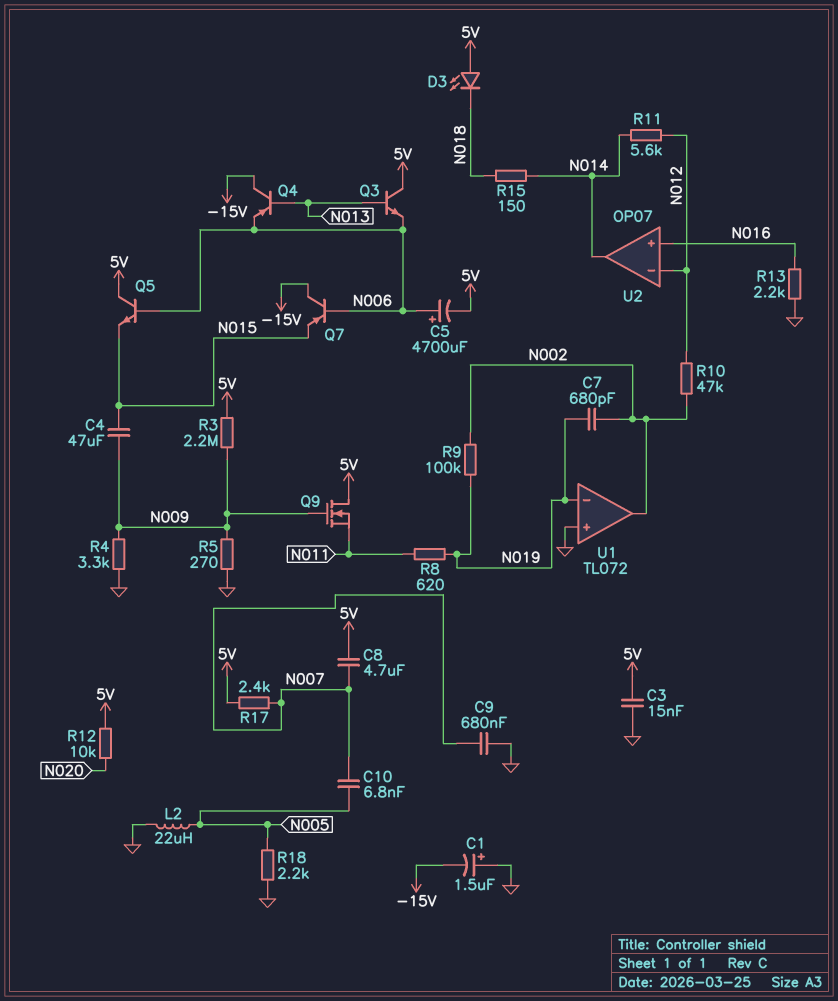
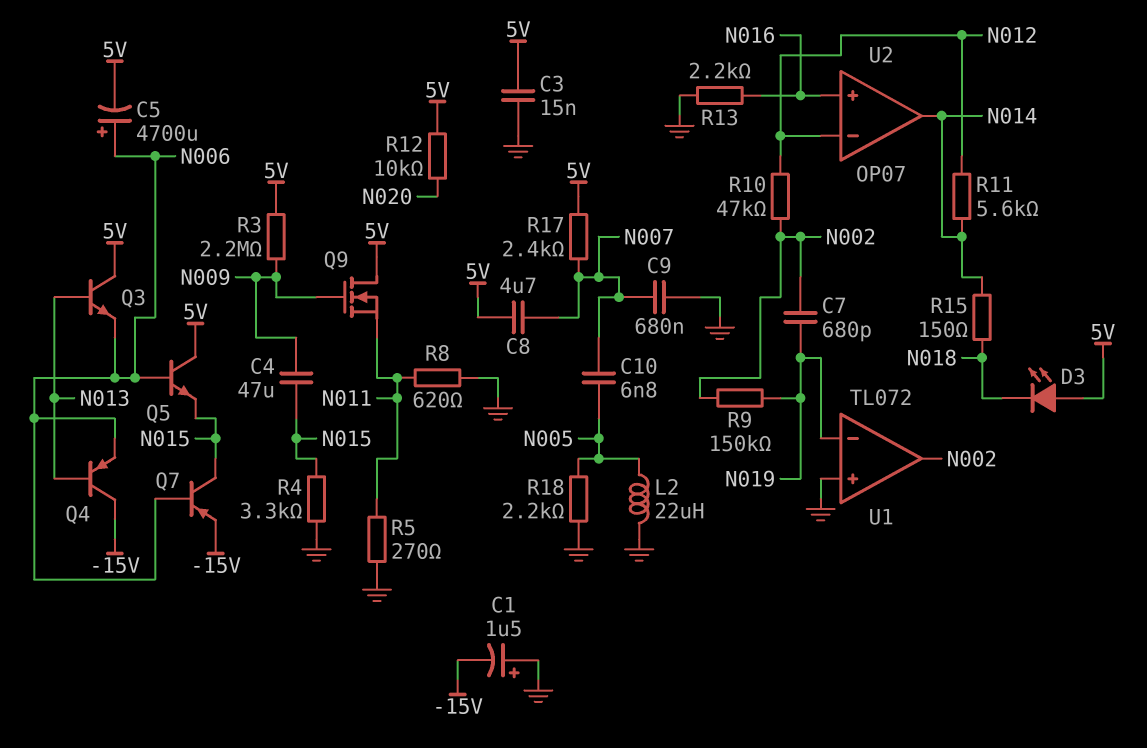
Q7: PNP (B N006, C -15V, E N015) -> PNP (B N006, C N015, E -15V)
R4: 3.3k (GND, N009) -> 3.3k (GND, N015)
R5: 270 (GND, N009) -> 270 (GND, N011)
R8: 620 (N011, N019) -> 620 (GND, N011)
R9: 100k (N002, N019) -> 150k (N002, N019)

